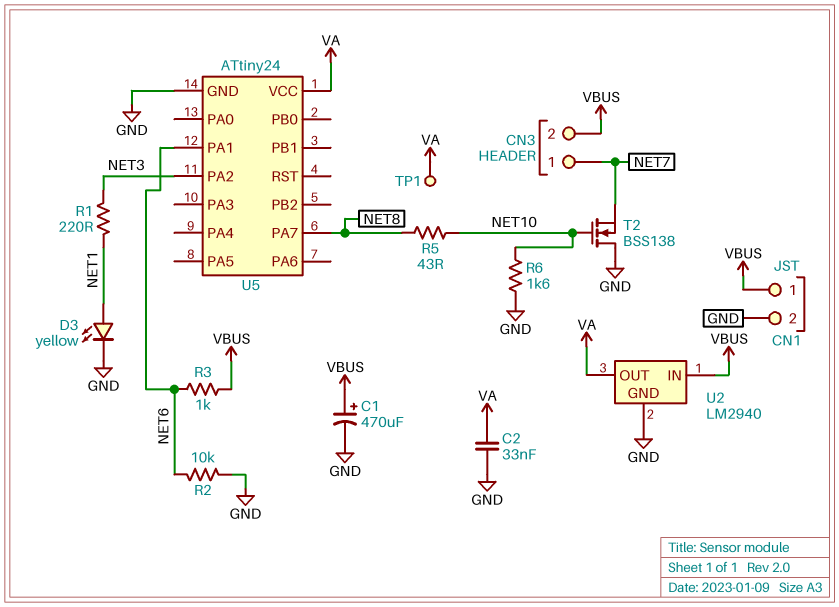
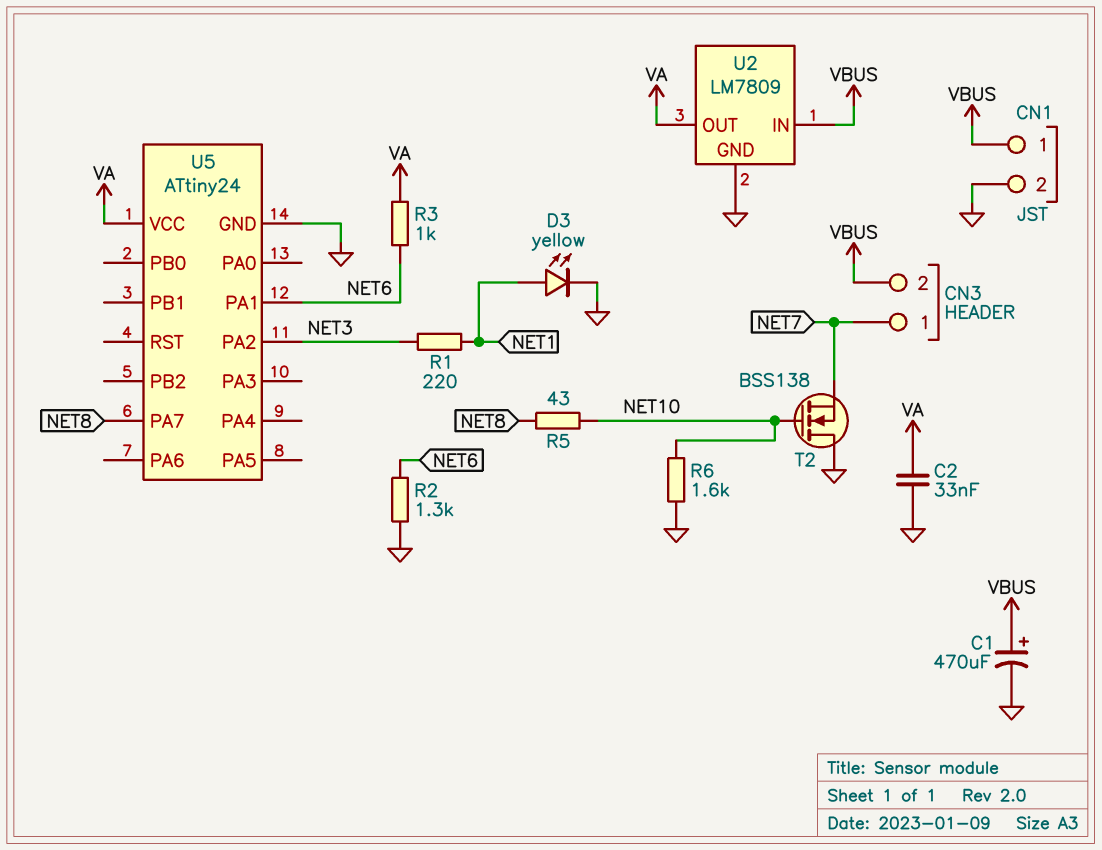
R2: 10k (GND, NET6) -> 1.3k (GND, NET6)
R3: 1k (NET6, VBUS) -> 1k (NET6, VA)
TP1: test point (VA) -> none
U2: LM2940 -> LM7809

